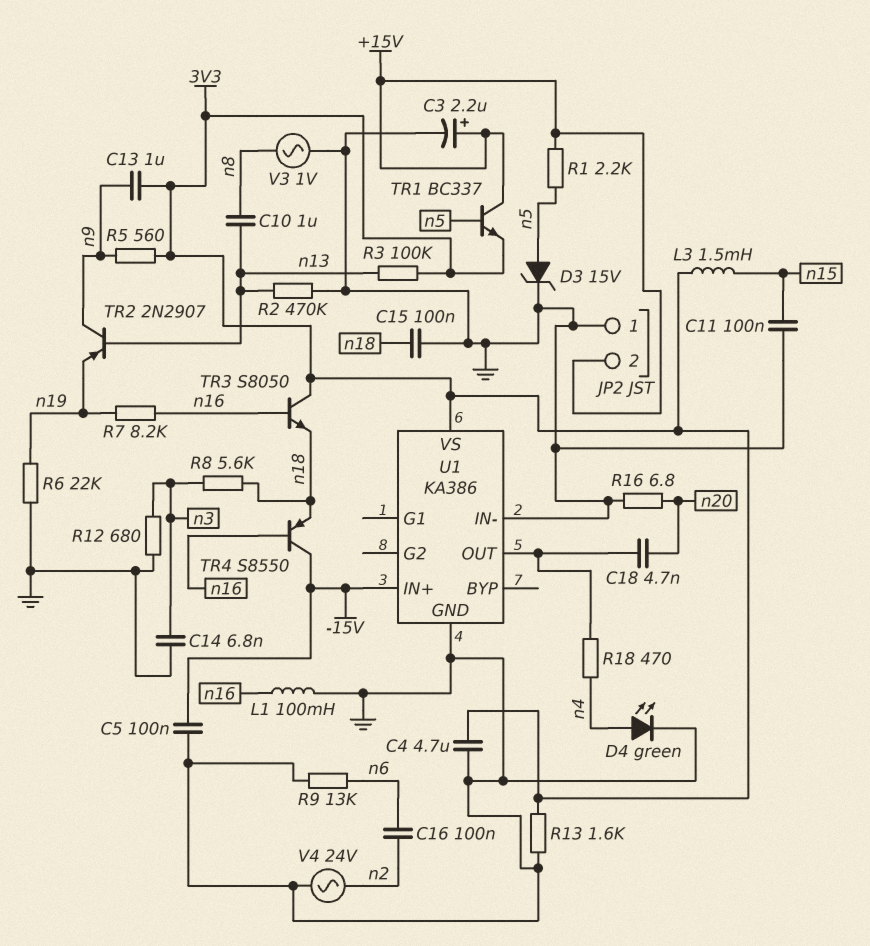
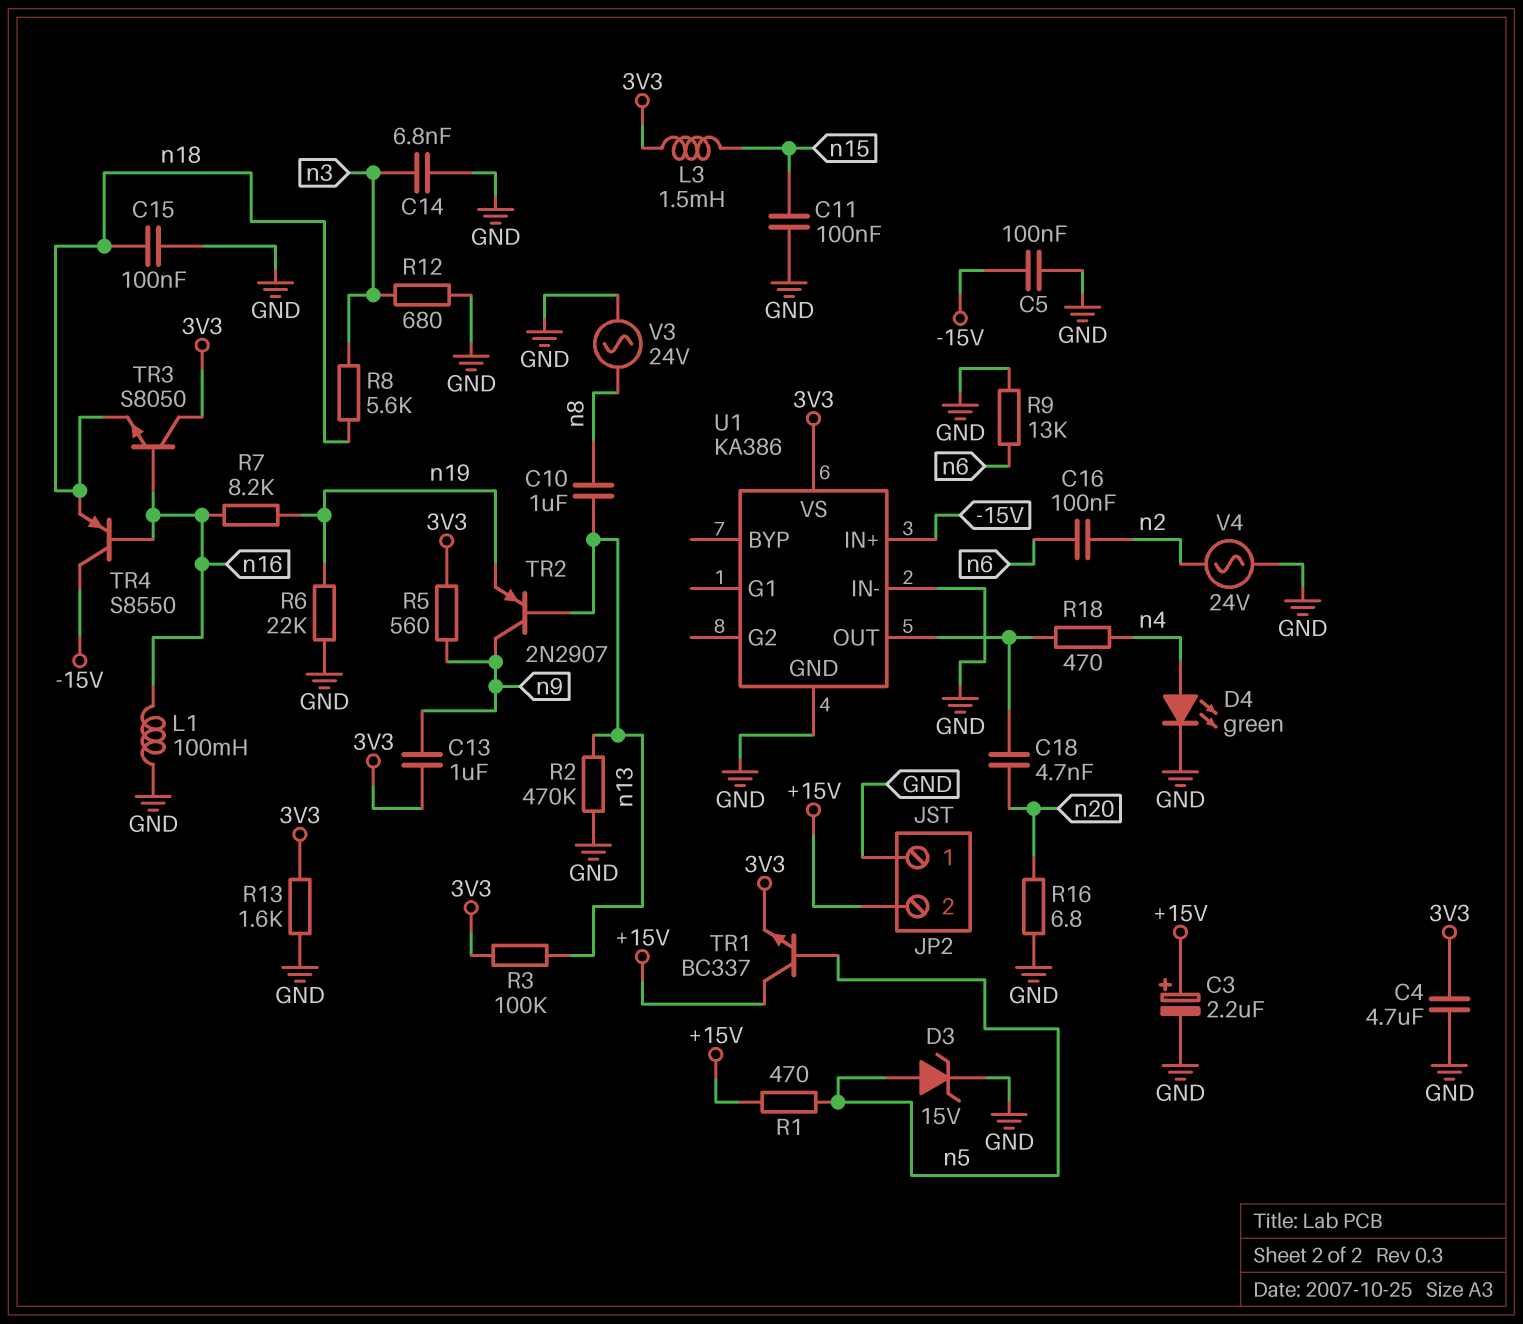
R1: 2.2k (+15V, n5) -> 470 (+15V, n5)
V3: AC 1V (GND, n8) -> AC 24V (GND, n8)

